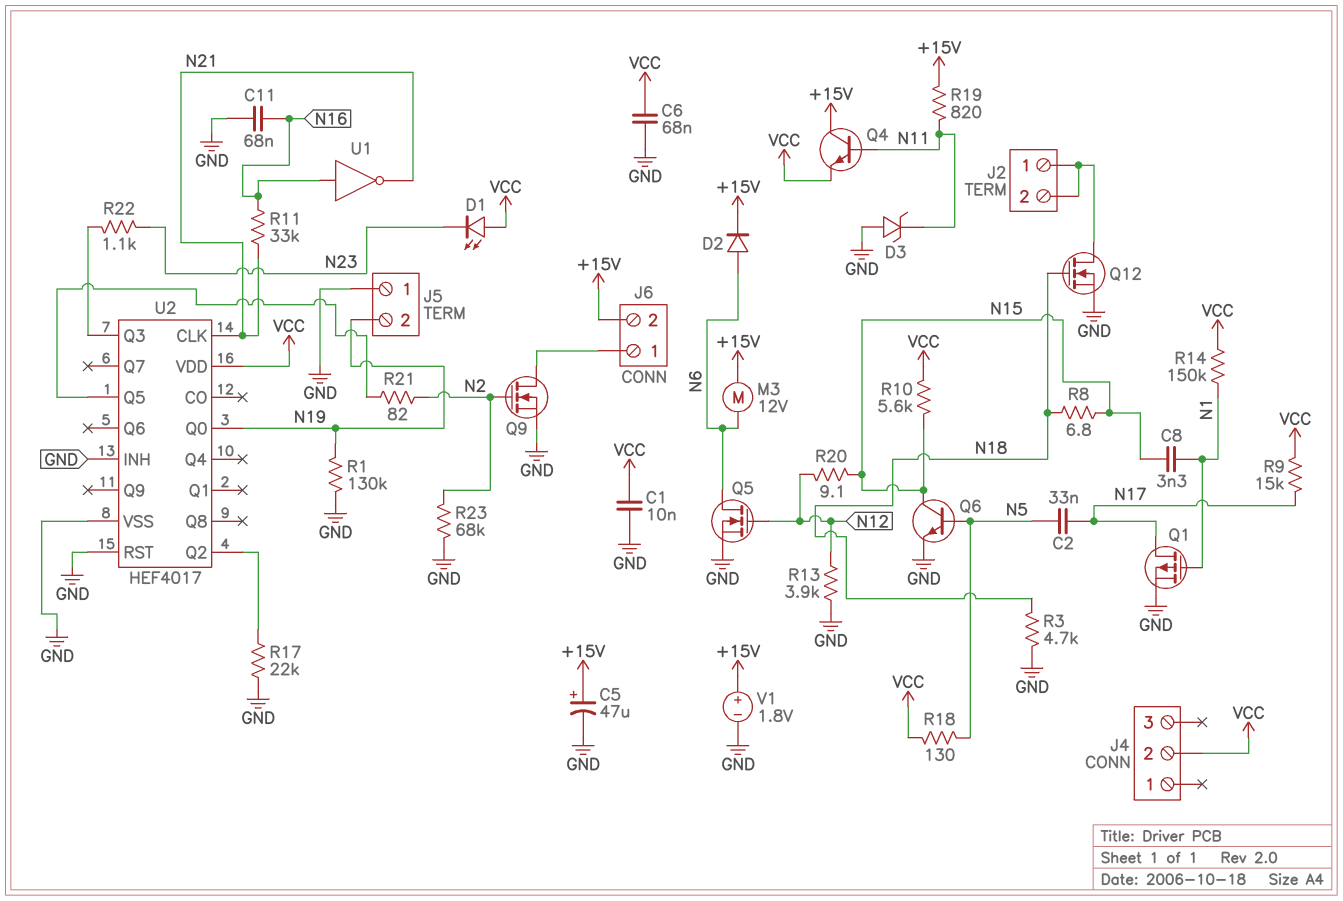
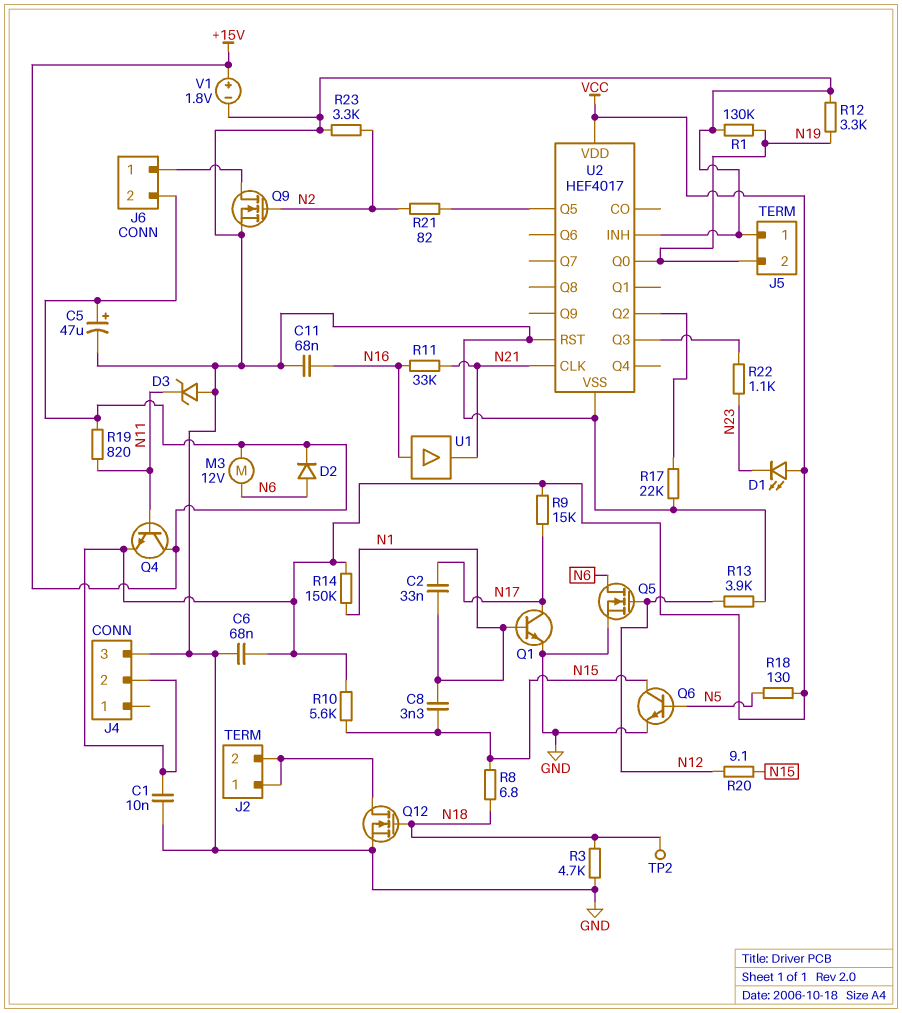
C2: 33nF (N5, N17) -> 33nF (N1, N17)
J4 pin 3: none -> GND
Q1: PMOS (G N1, D N17, S GND) -> NPN (B N1, C N17, E GND)
R12: none -> 3.3k (GND, N19)
R23: 68k (GND, N2) -> 3.3k (GND, N2)
TP2: none -> test point (N18)
U1: NOT (in N16, out N21) -> buffer (in N16, out N21)

